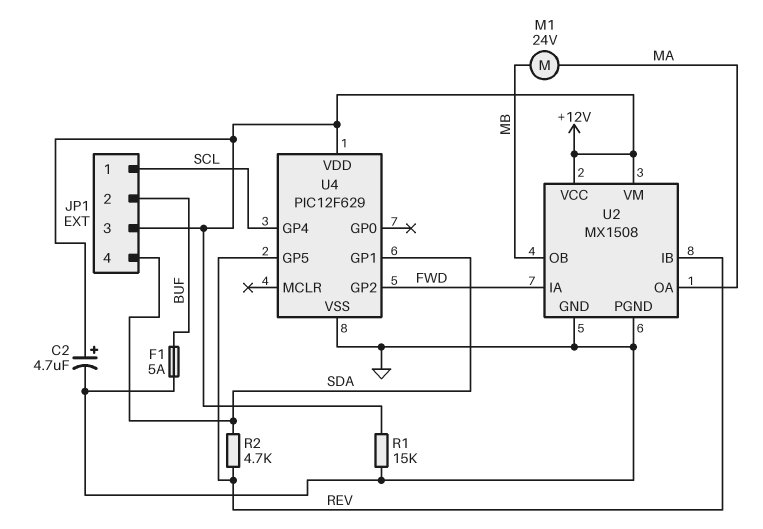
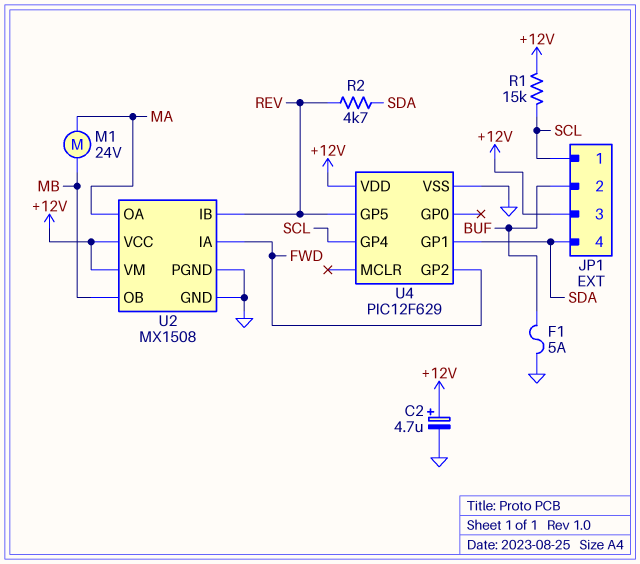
R1: 15k (+12V, GND) -> 15k (+12V, SCL)

